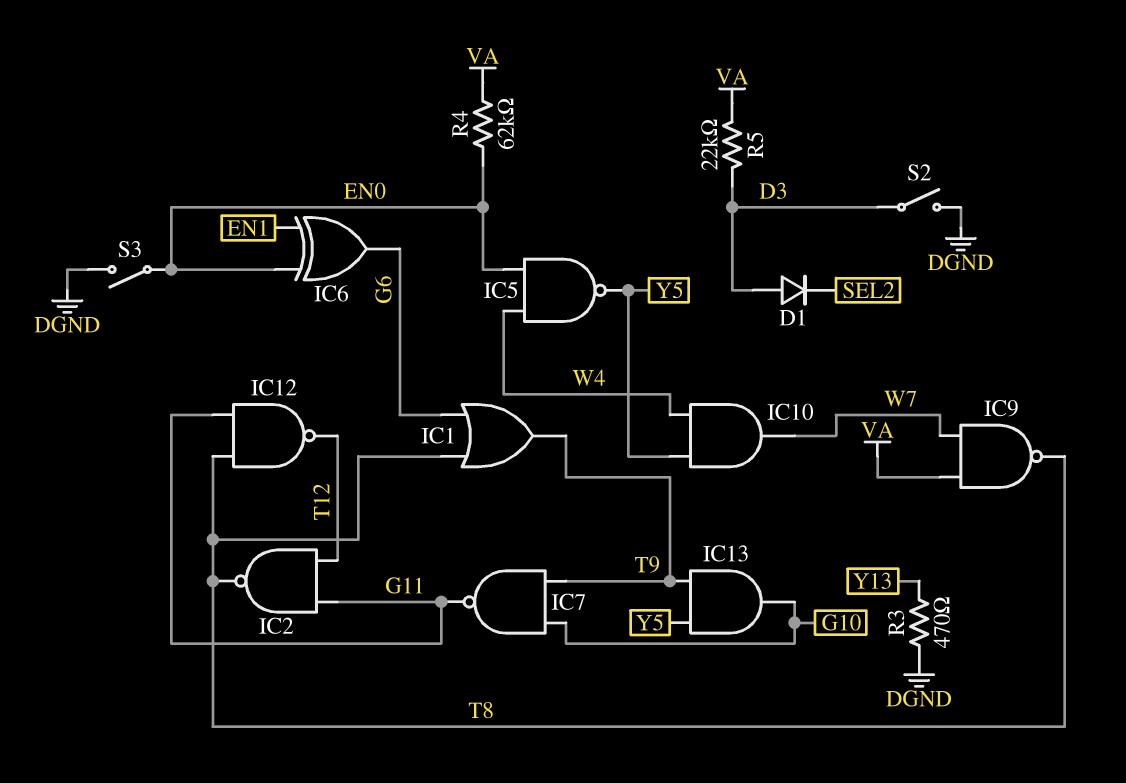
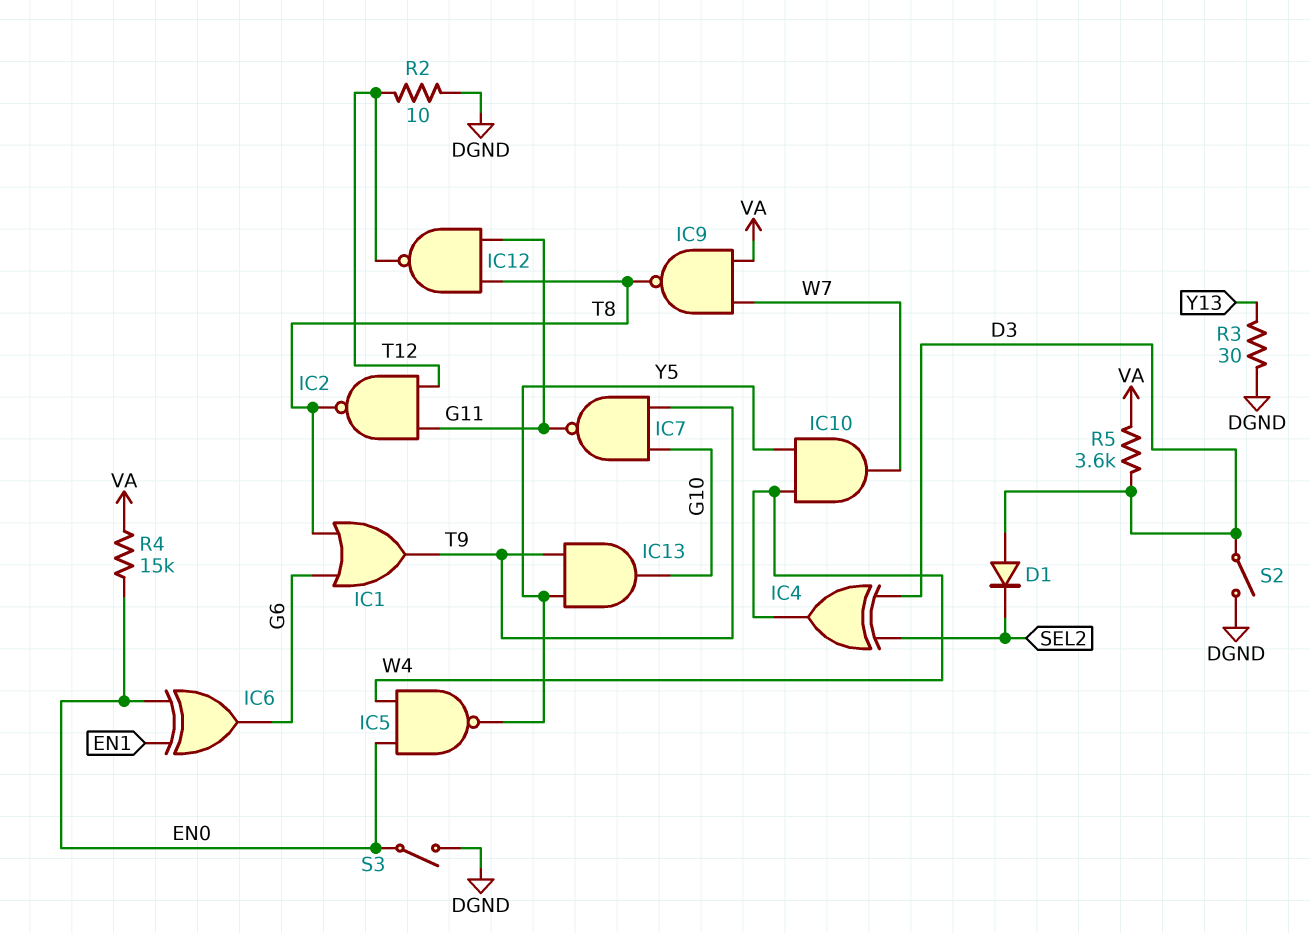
IC4: none -> XOR (in D3, in SEL2, out W4)
R2: none -> 10 (DGND, T12)
R3: 470 (DGND, Y13) -> 30 (DGND, Y13)
R4: 62k (EN0, VA) -> 15k (EN0, VA)
R5: 22k (D3, VA) -> 3.6k (D3, VA)

